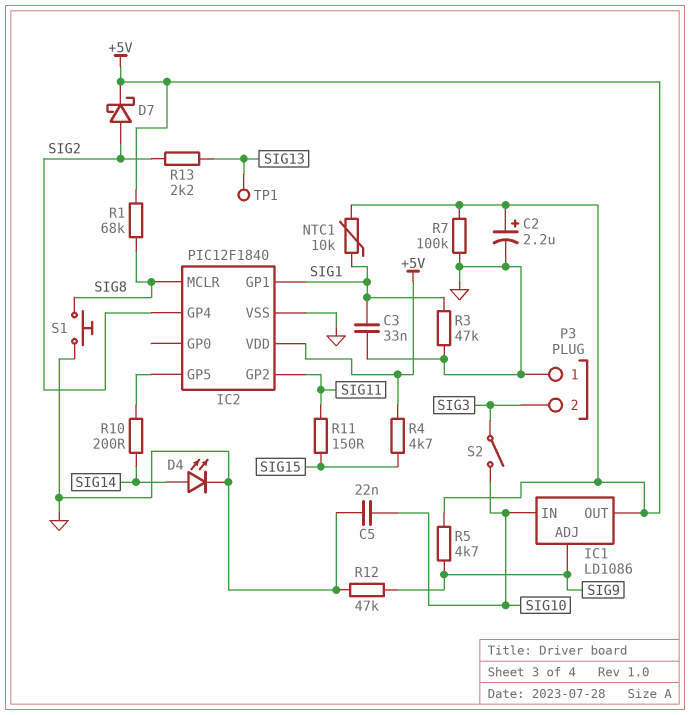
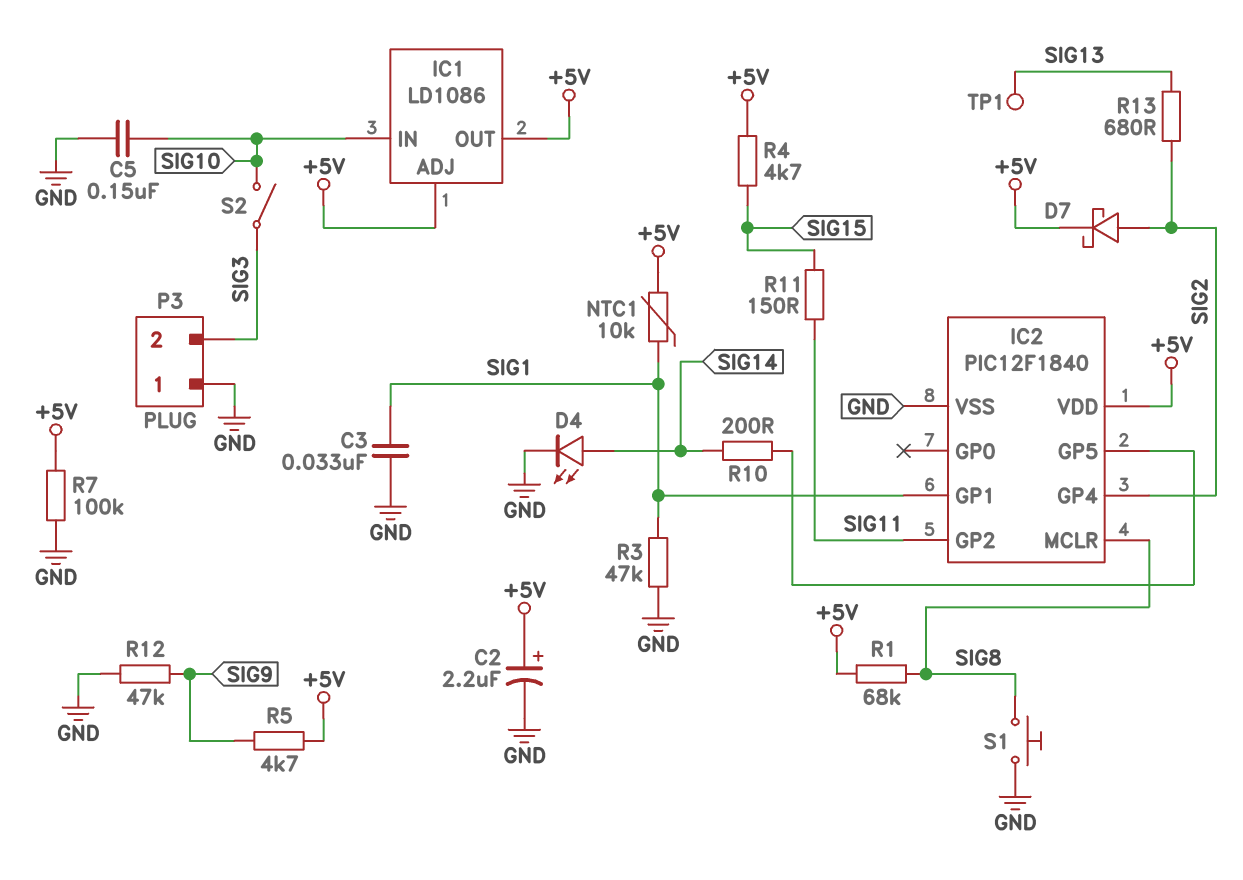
C5: 22nF (GND, SIG10) -> 150nF (GND, SIG10)
IC1 pin ADJ: SIG9 -> +5V
R13: 2.2k (SIG2, SIG13) -> 680 (SIG2, SIG13)

